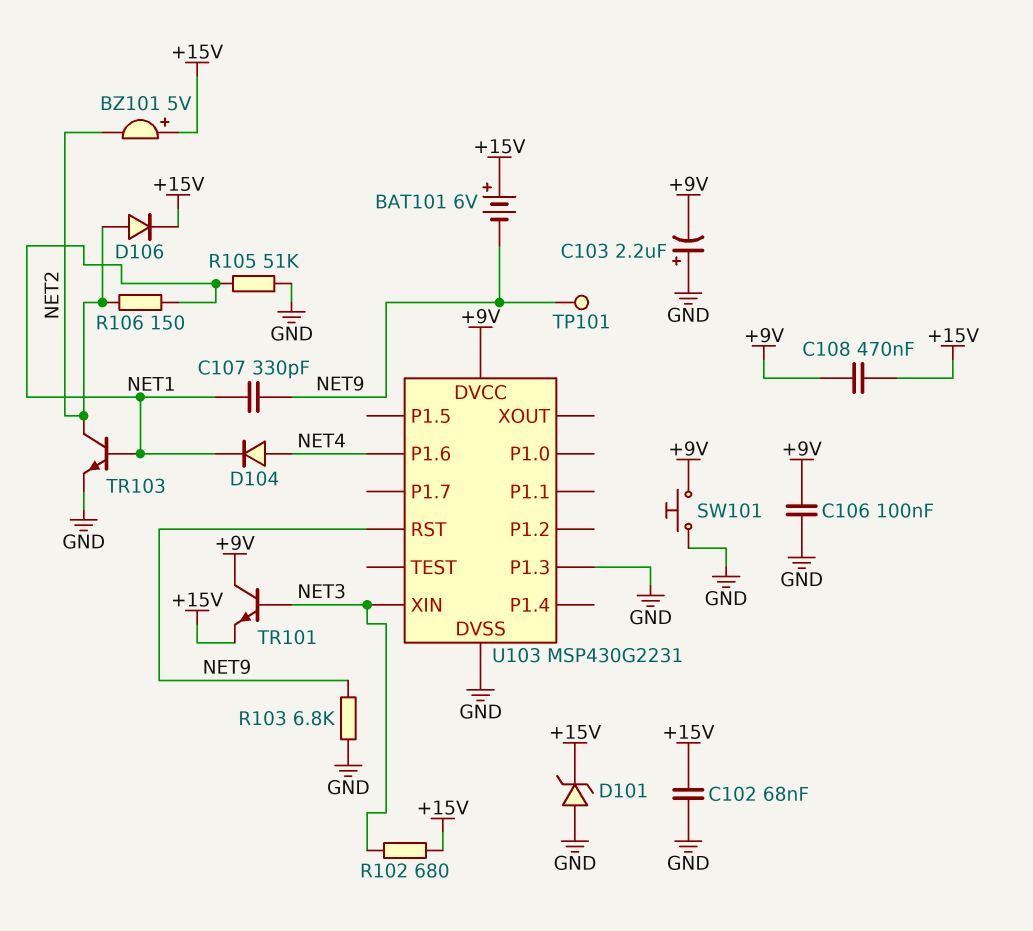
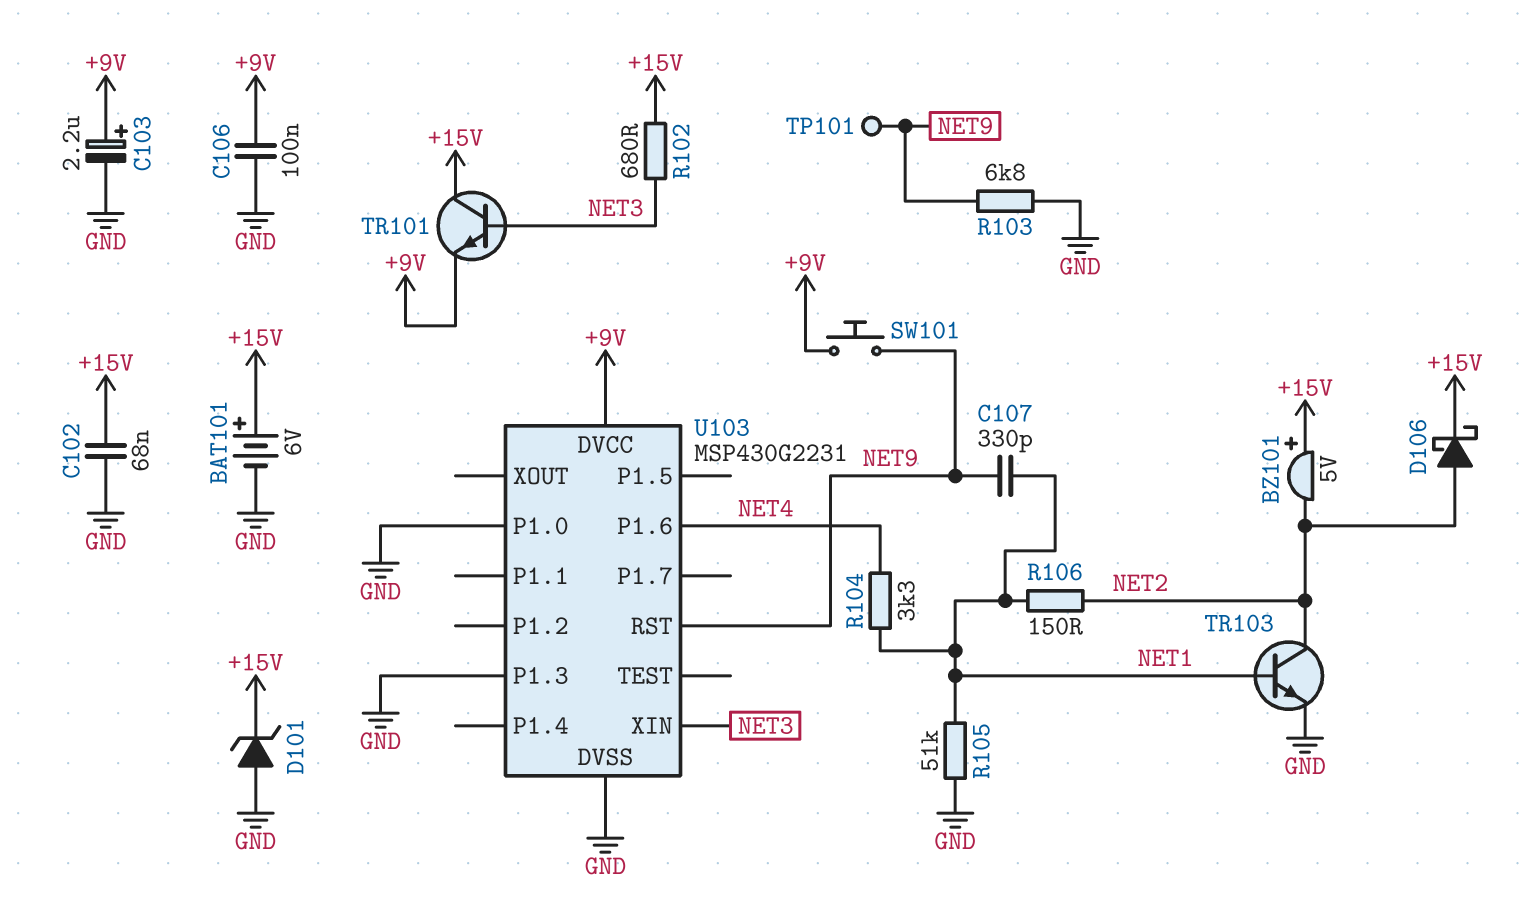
BAT101: 6V (plus +15V, minus NET9) -> 6V (plus +15V, minus GND)
C103: 2.2uF (plus GND, minus +9V) -> 2.2uF (plus +9V, minus GND)
C108: 470nF (+9V, +15V) -> none
D104: diode (A NET4, K NET1) -> none
D106: diode (A NET2, K +15V) -> schottky (A NET2, K +15V)
R104: none -> 3.3k (NET1, NET4)
SW101: button (+9V, GND) -> button (+9V, NET9)
TR101: NPN (B NET3, C +9V, E +15V) -> NPN (B NET3, C +15V, E +9V)
U103 pin P1.0: none -> GND

